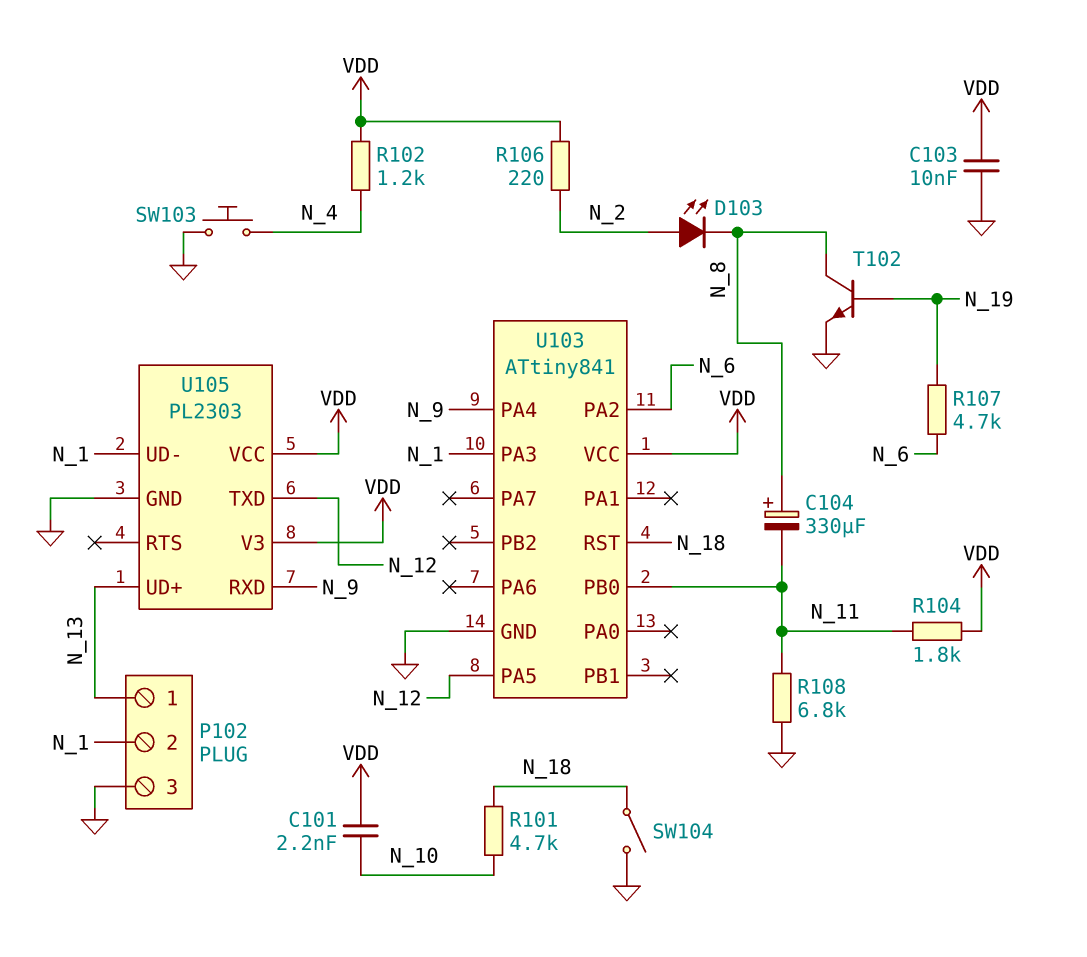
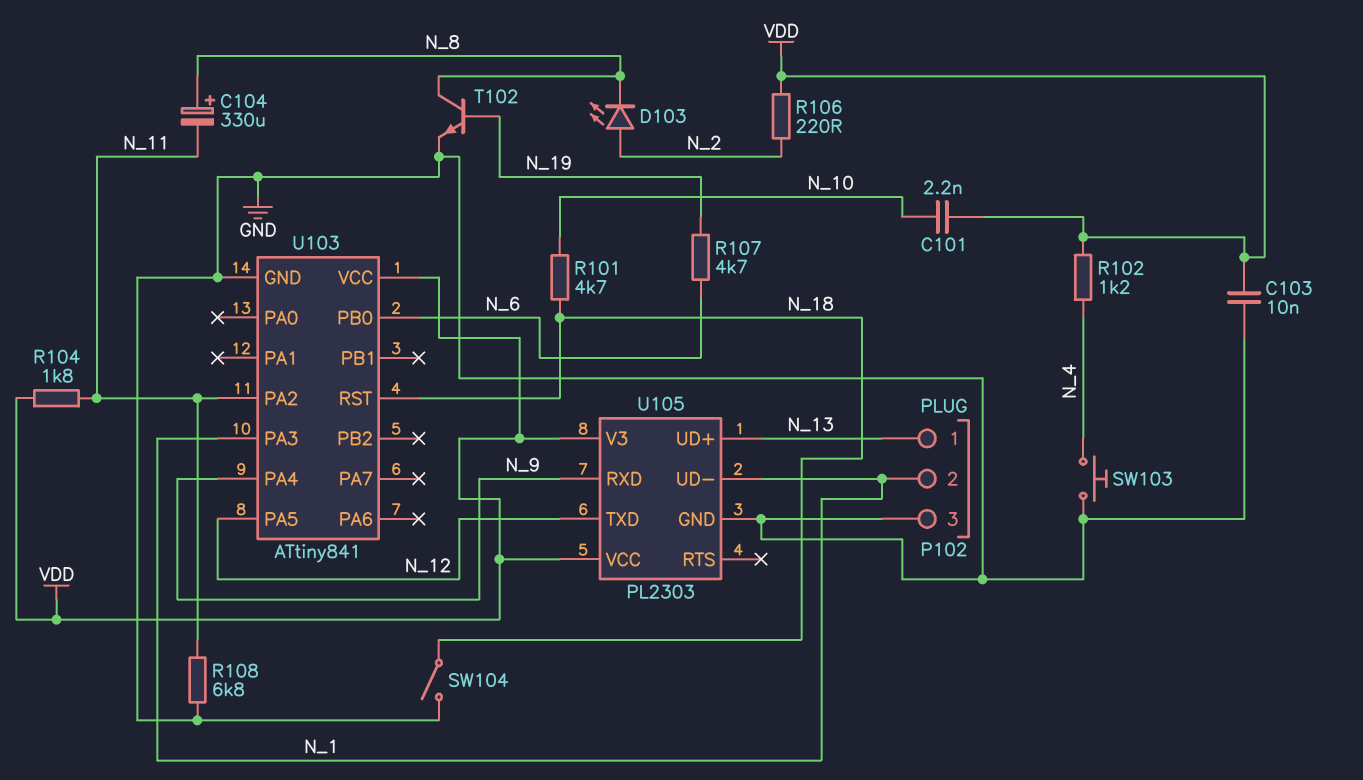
U103 pin PA2: N_6 -> N_11
U103 pin PB0: N_11 -> N_6

